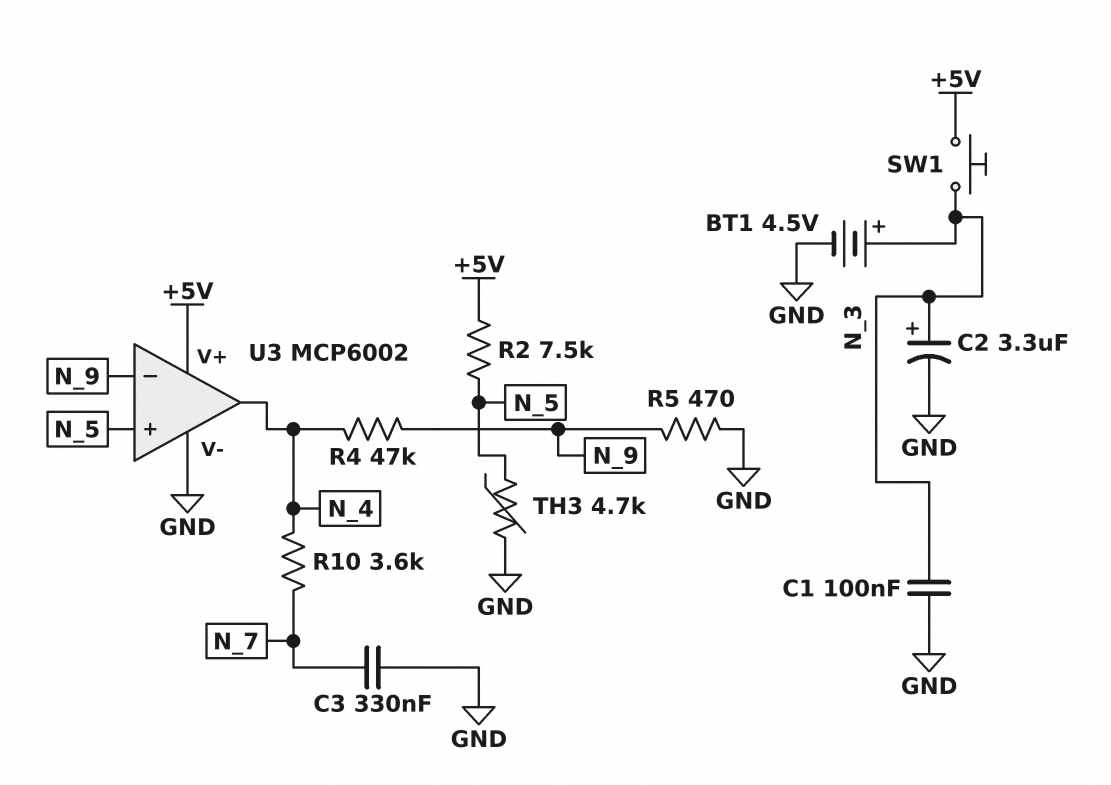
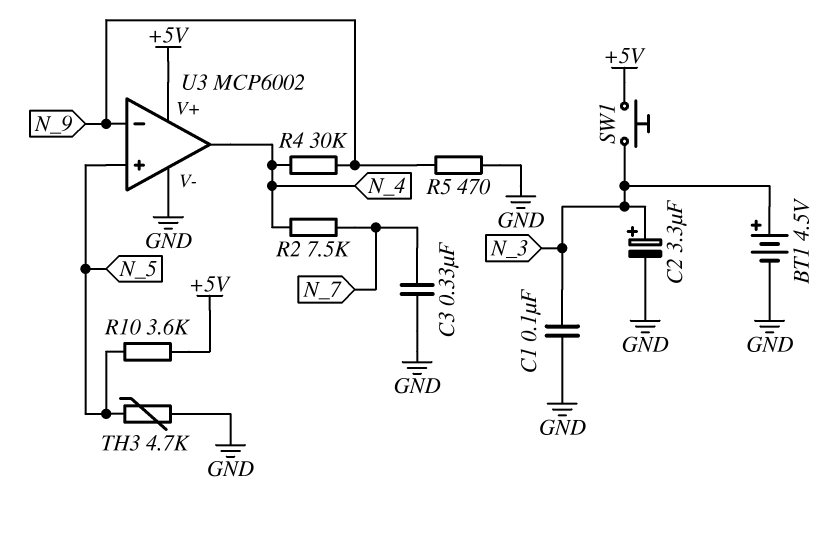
R2: 7.5k (+5V, N_5) -> 7.5k (N_4, N_7)
R4: 47k (N_4, N_9) -> 30k (N_4, N_9)
R10: 3.6k (N_4, N_7) -> 3.6k (+5V, N_5)

